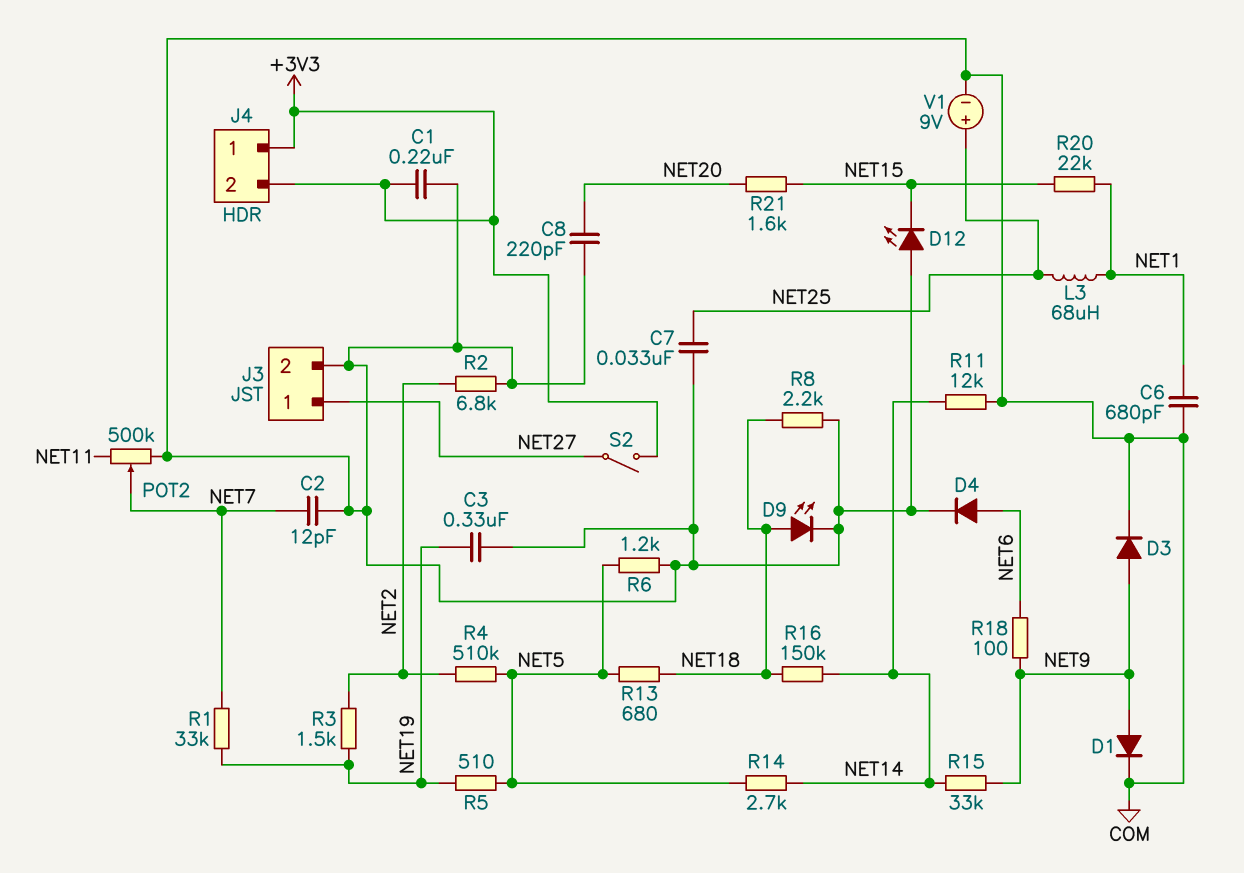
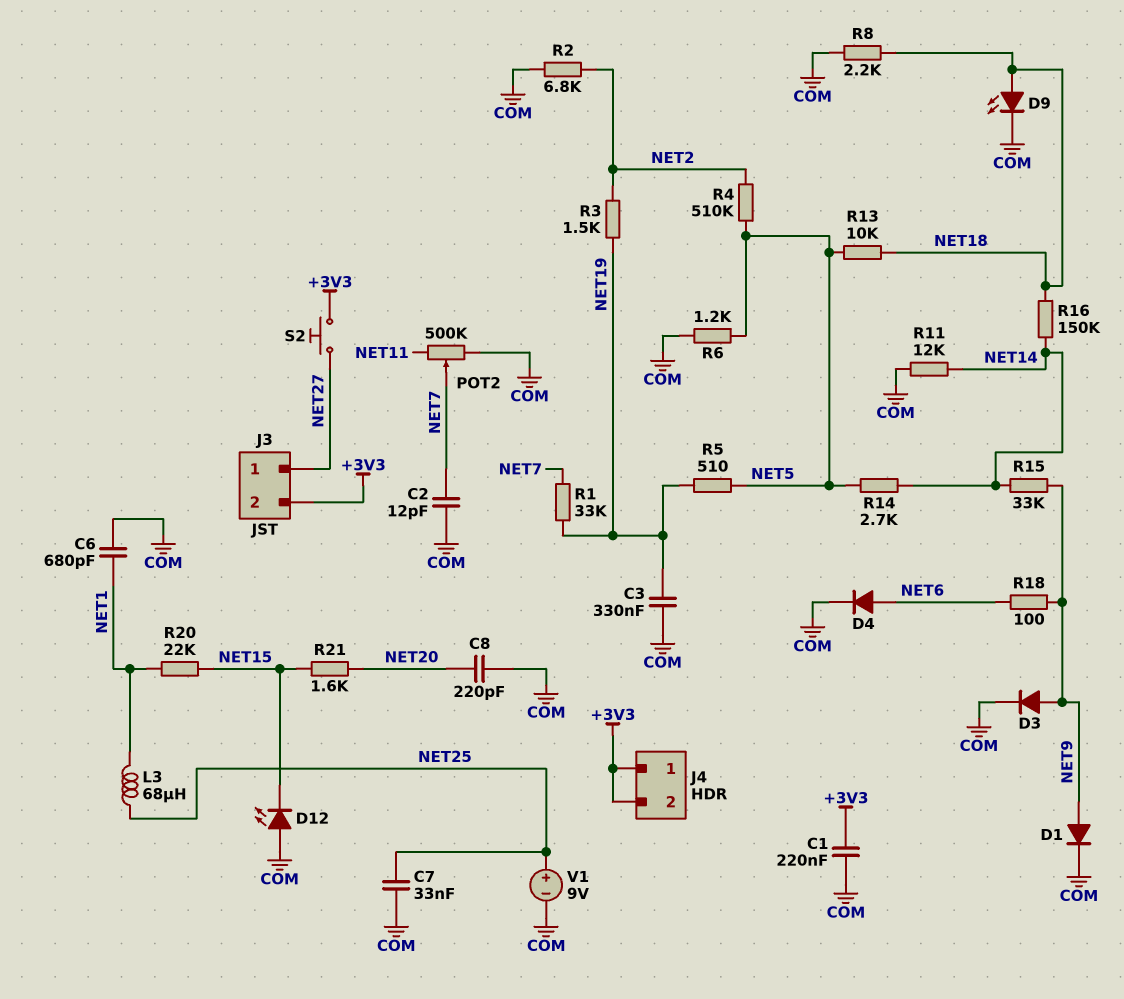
J3 pin 2: COM -> +3V3
R13: 680 (NET5, NET18) -> 10k (NET5, NET18)
S2: switch (+3V3, NET27) -> button (+3V3, NET27)

